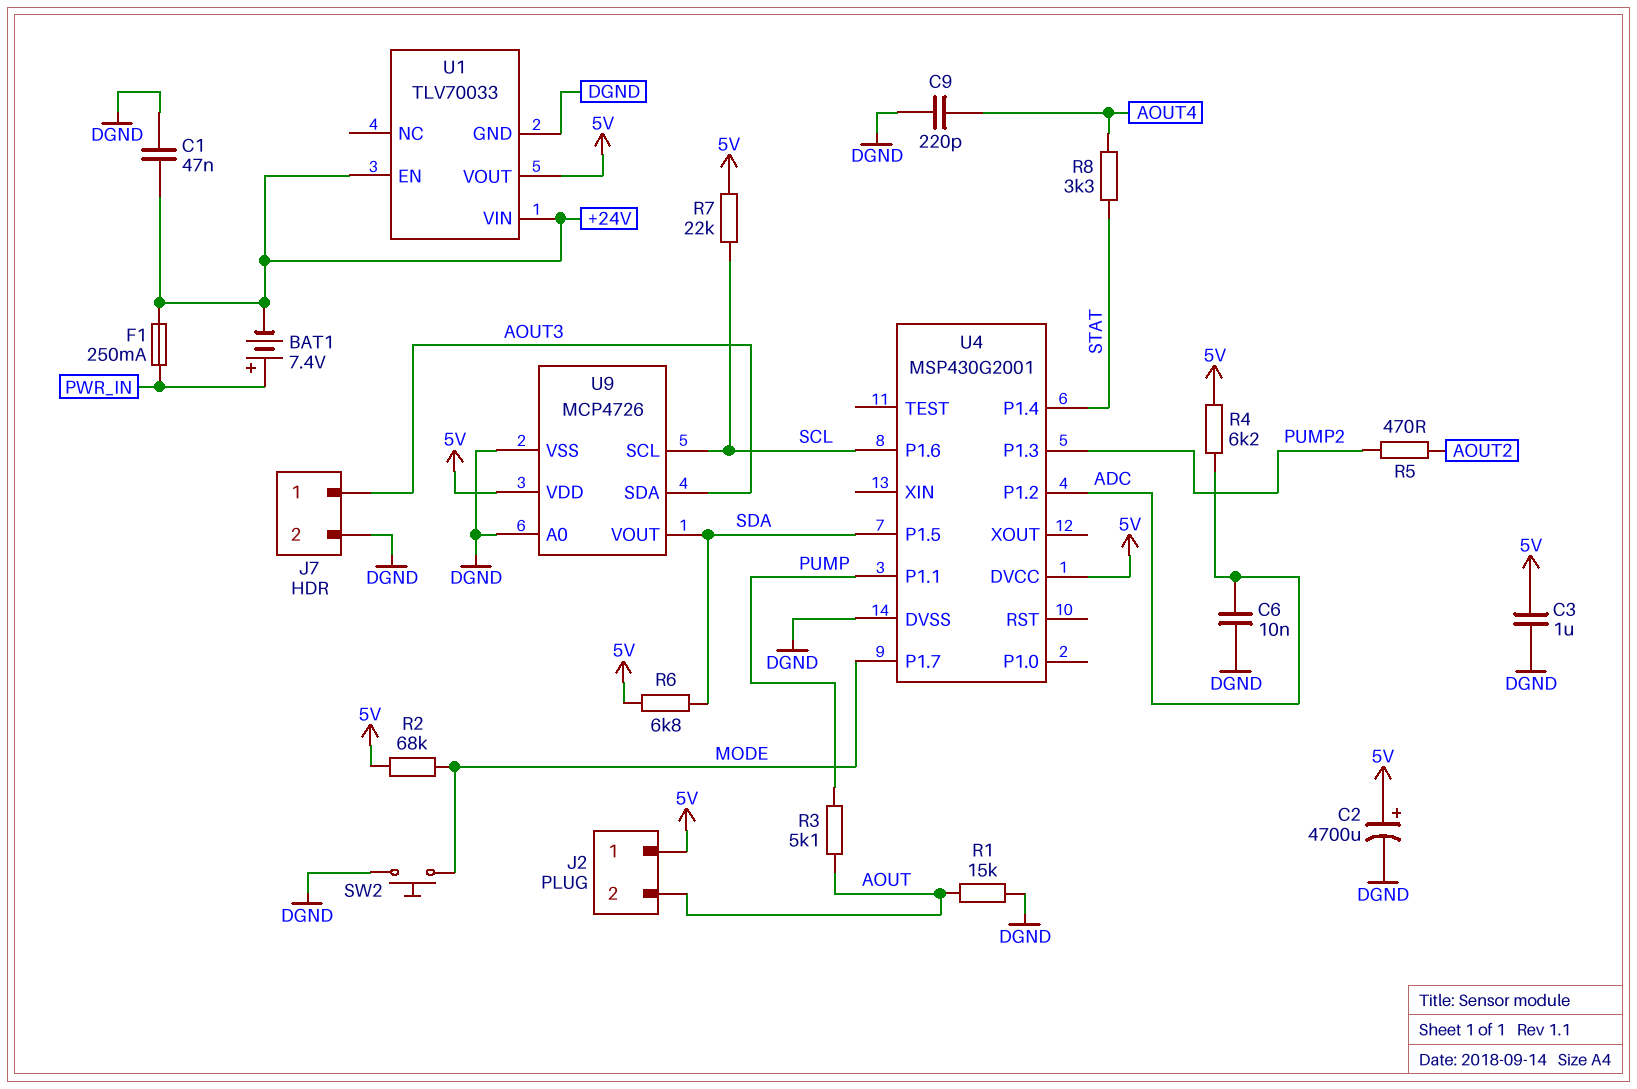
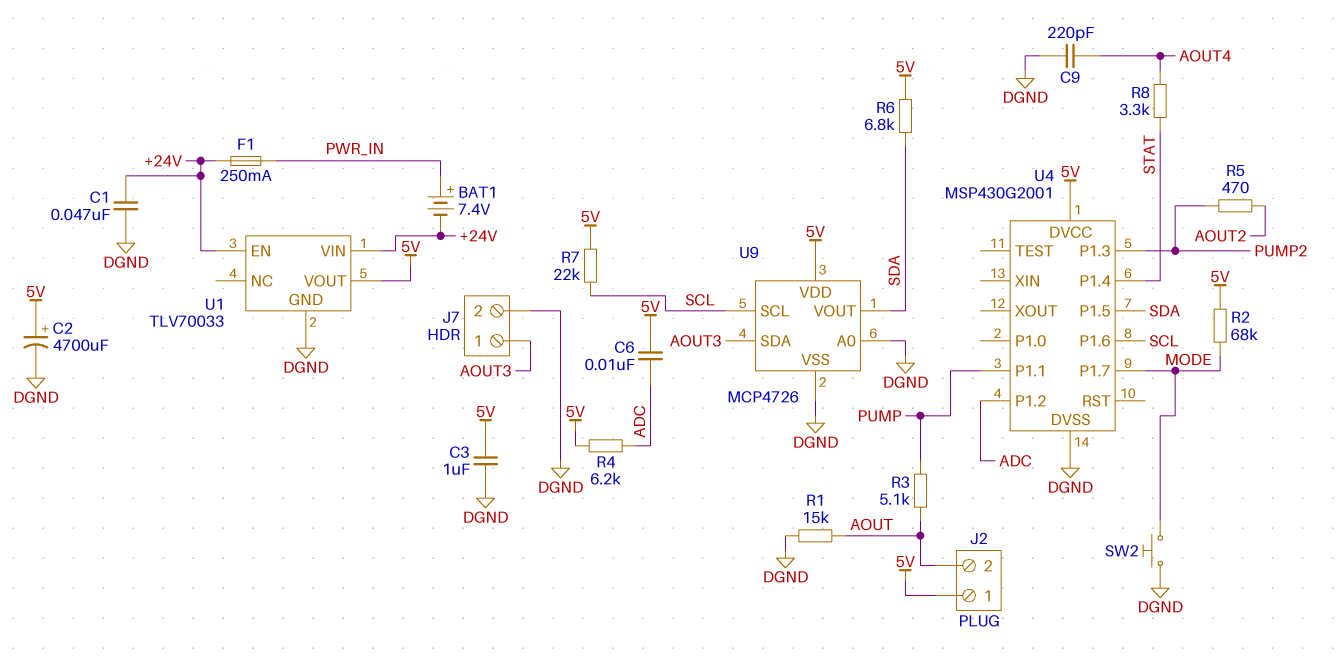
C6: 10nF (ADC, DGND) -> 10nF (5V, ADC)

